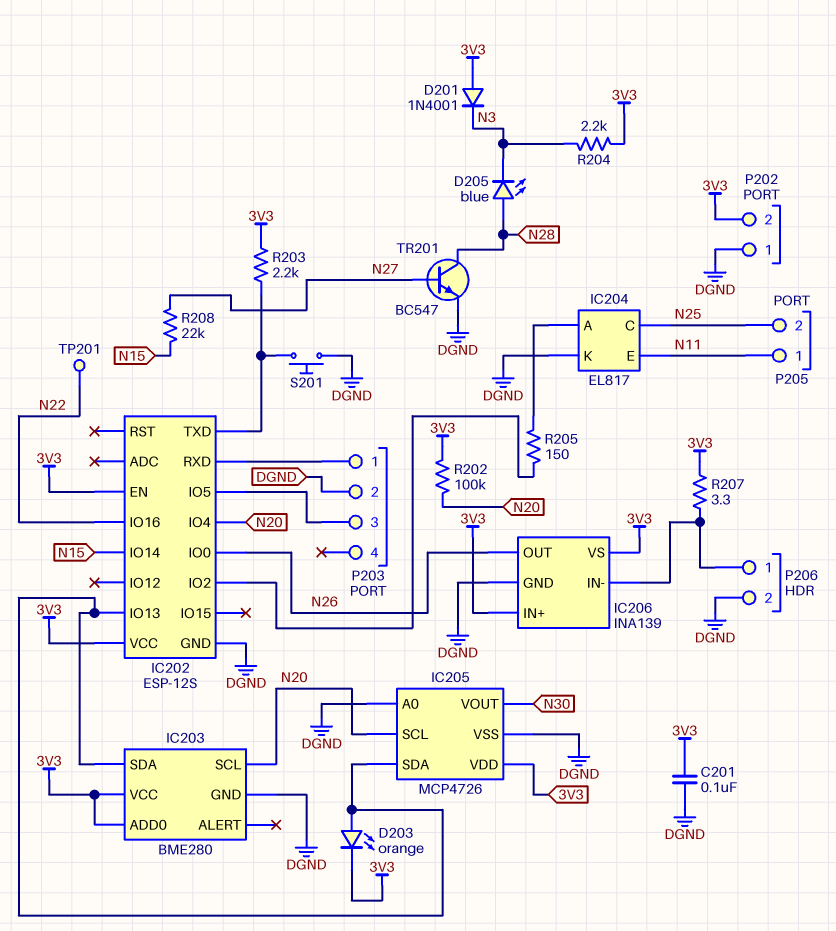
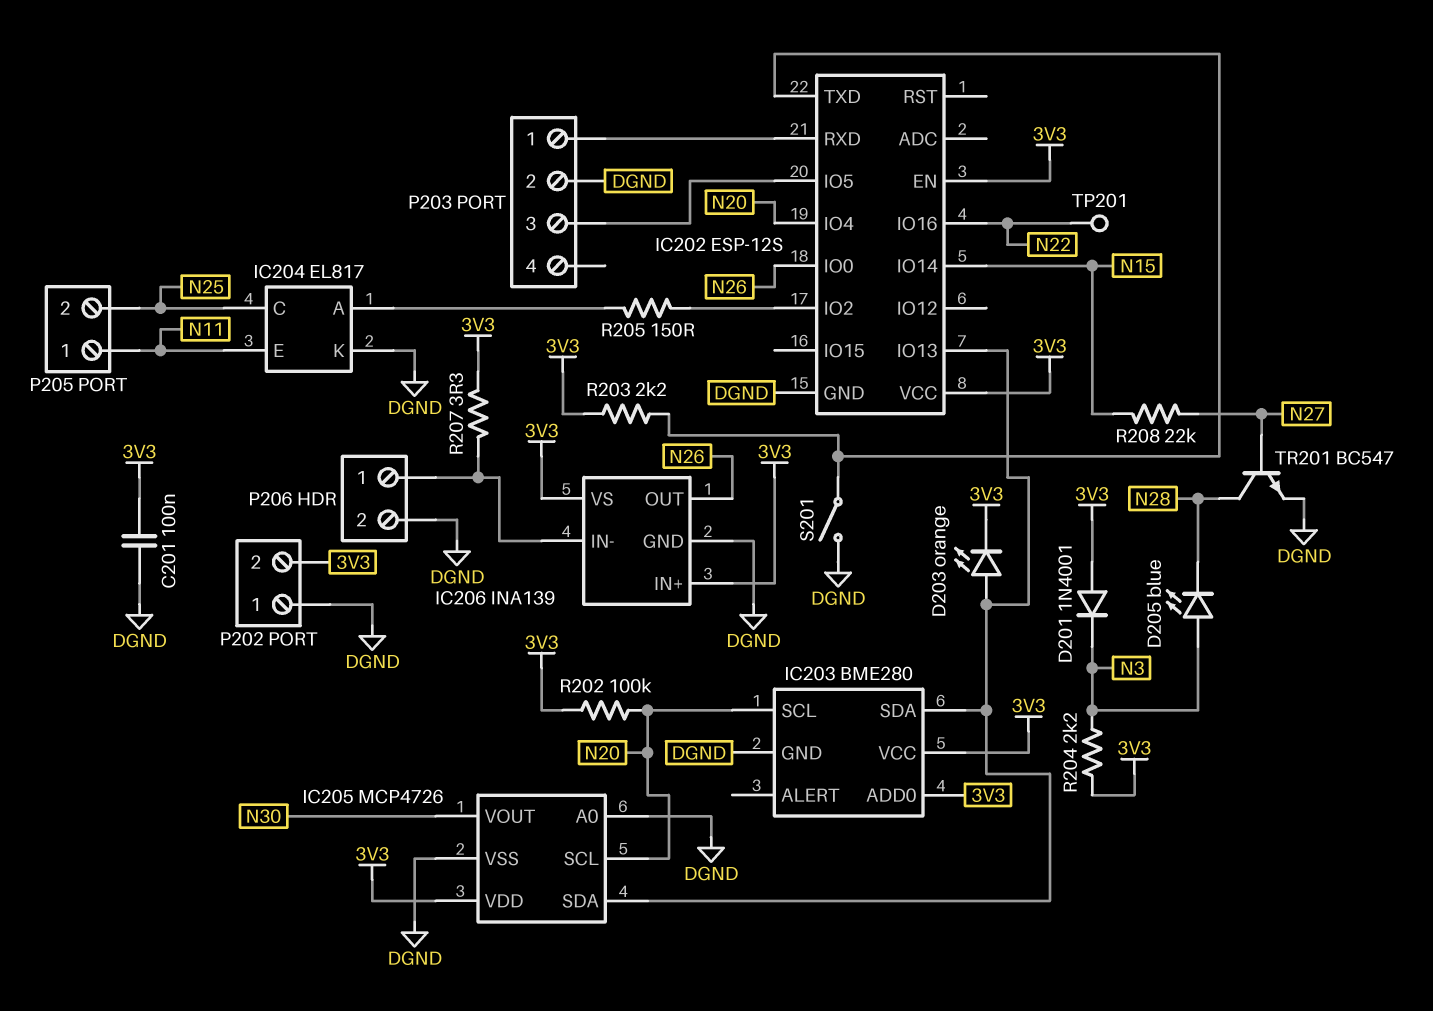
D205: LED blue (A N28, K N3) -> LED blue (A N3, K N28)
S201: button (DGND, IC202/TXD) -> switch (DGND, IC202/TXD)

